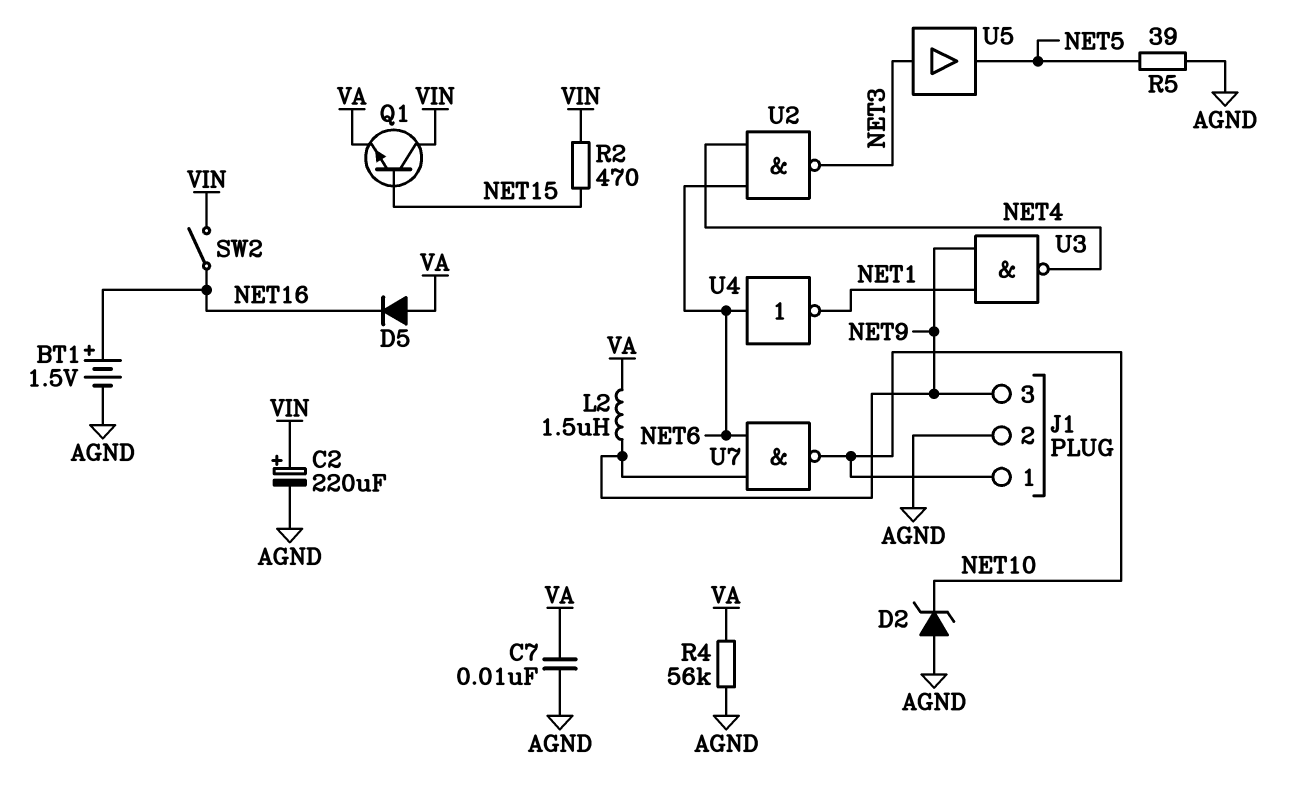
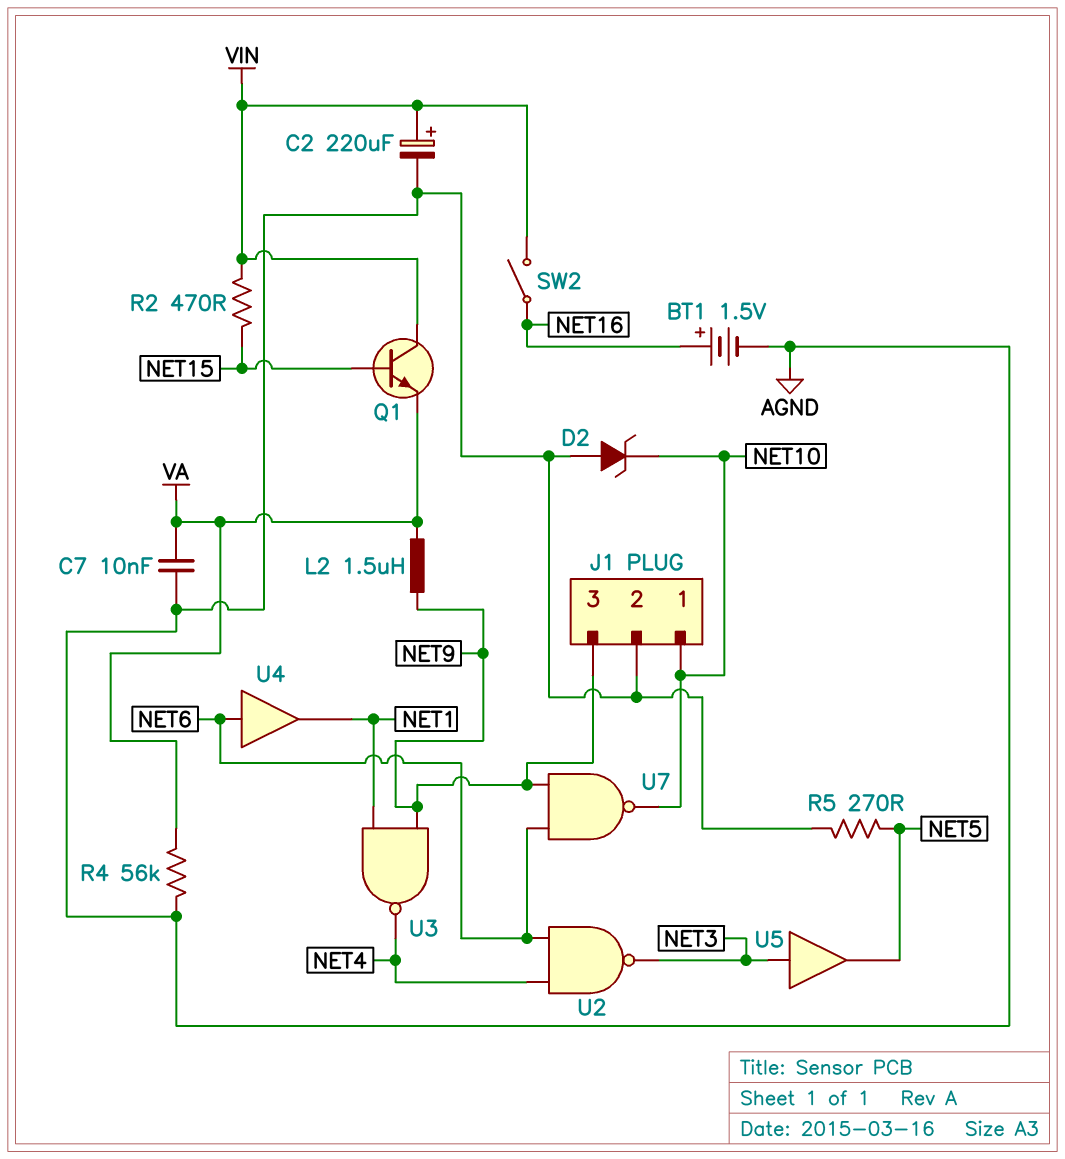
D5: diode (A VA, K NET16) -> none
R5: 39 (AGND, NET5) -> 270 (AGND, NET5)
U4: NOT (in NET6, out NET1) -> buffer (in NET6, out NET1)

